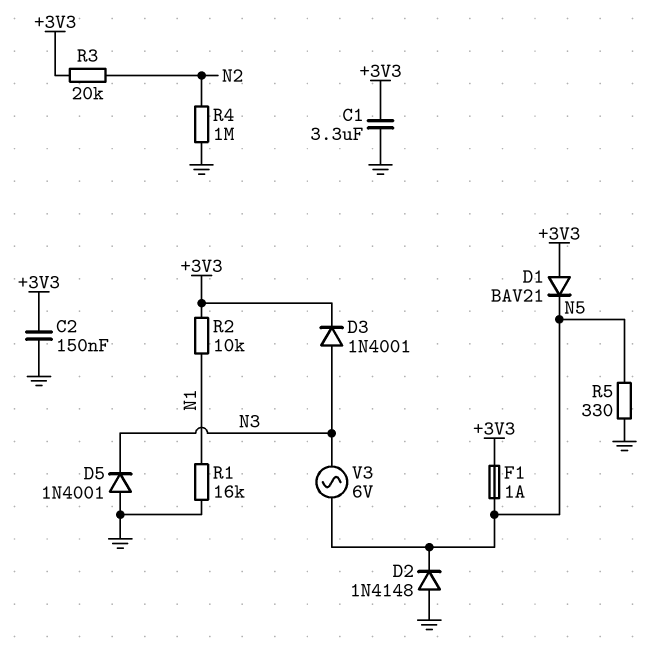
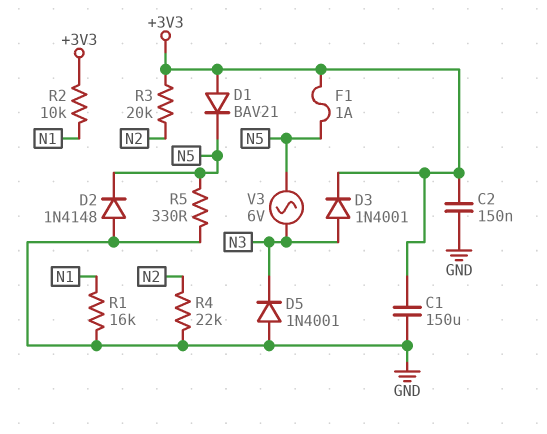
C1: 3.3uF (+3V3, GND) -> 150uF (+3V3, GND)
R4: 1M (GND, N2) -> 22k (GND, N2)

